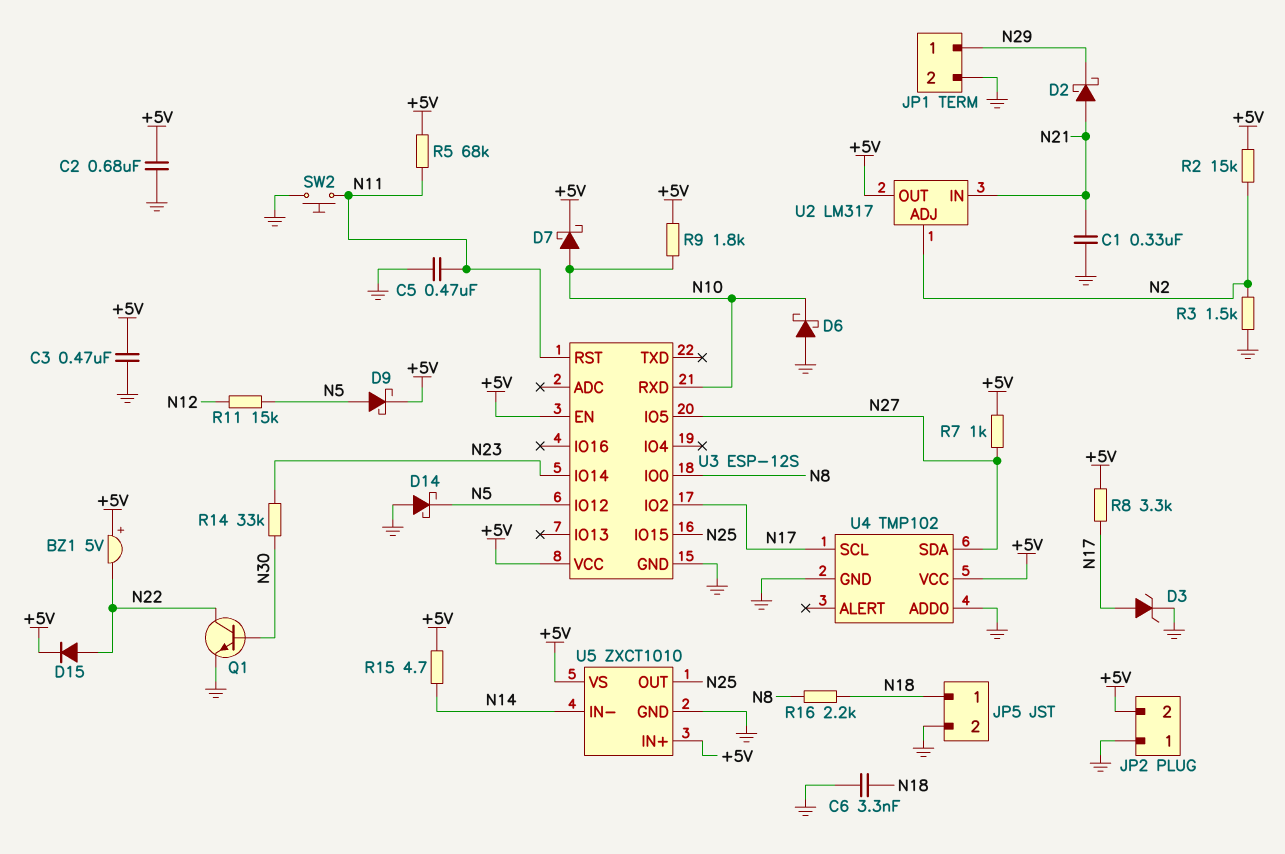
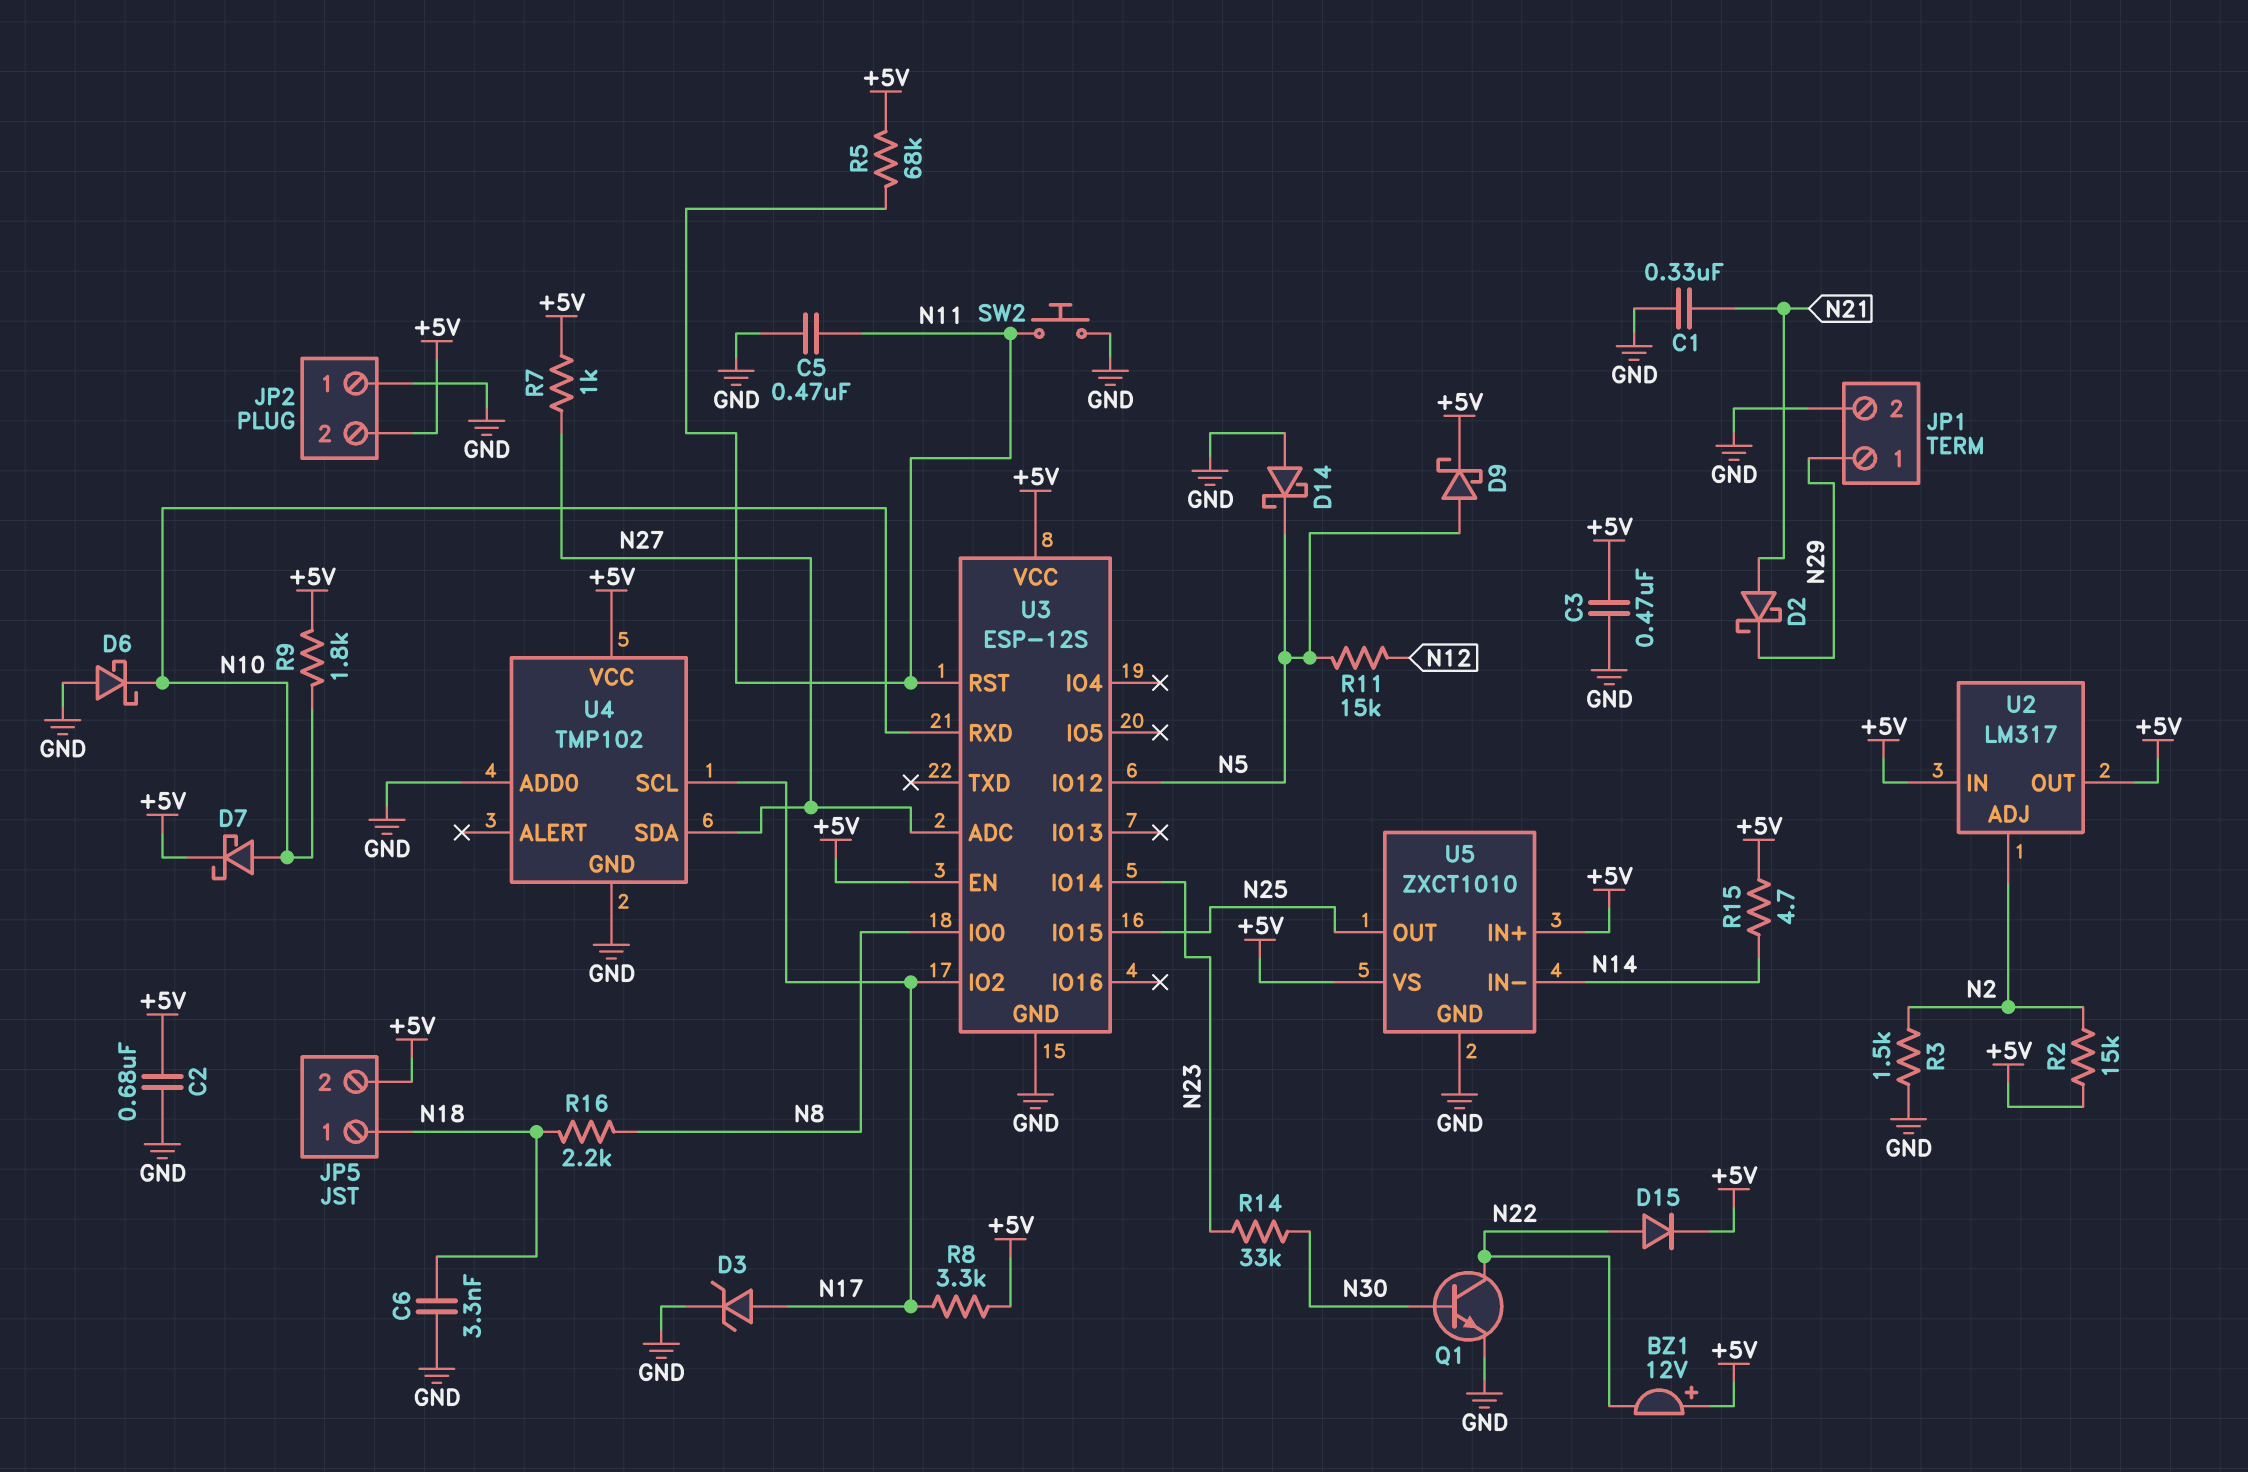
BZ1: buzzer 5V (plus +5V, minus N22) -> buzzer 12V (plus +5V, minus N22)
JP5 pin 2: GND -> +5V
U2 pin IN: N21 -> +5V
U3 pin ADC: none -> N27
U3 pin IO5: N27 -> none

